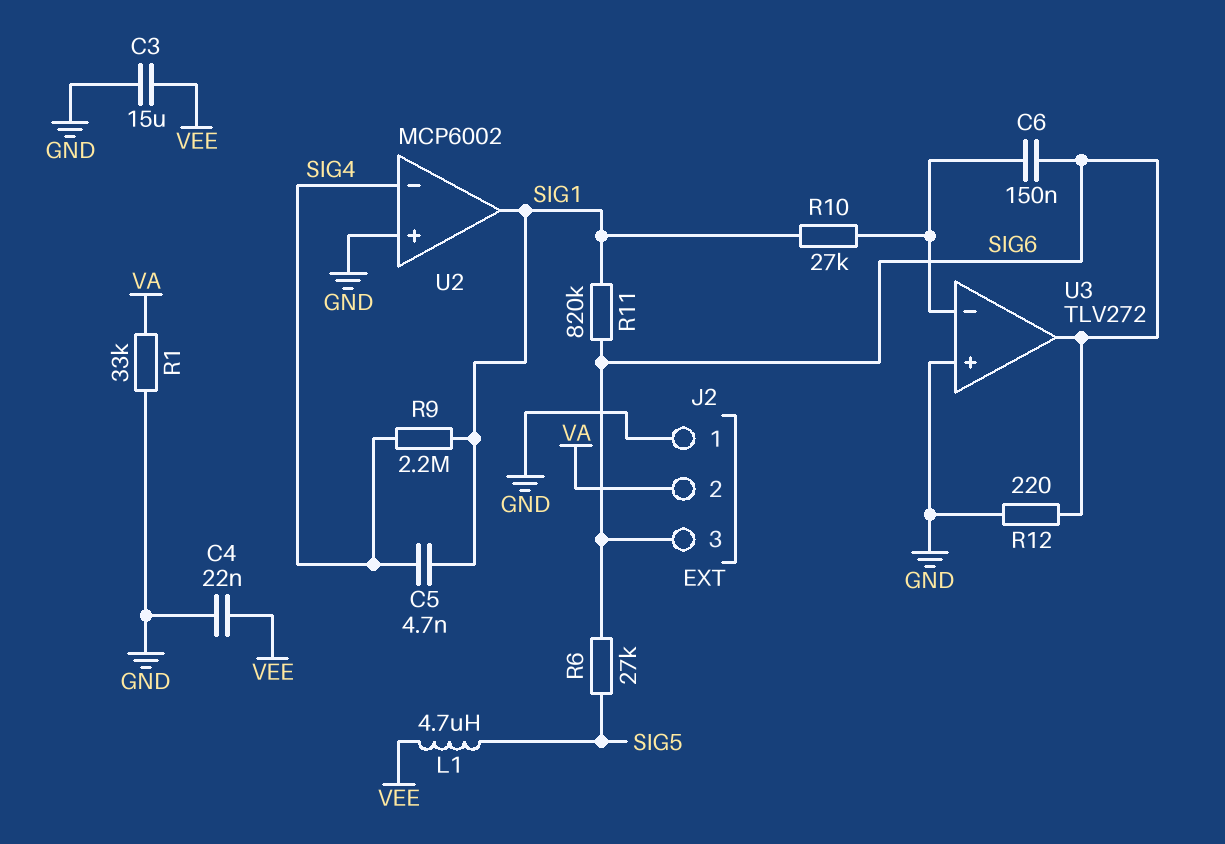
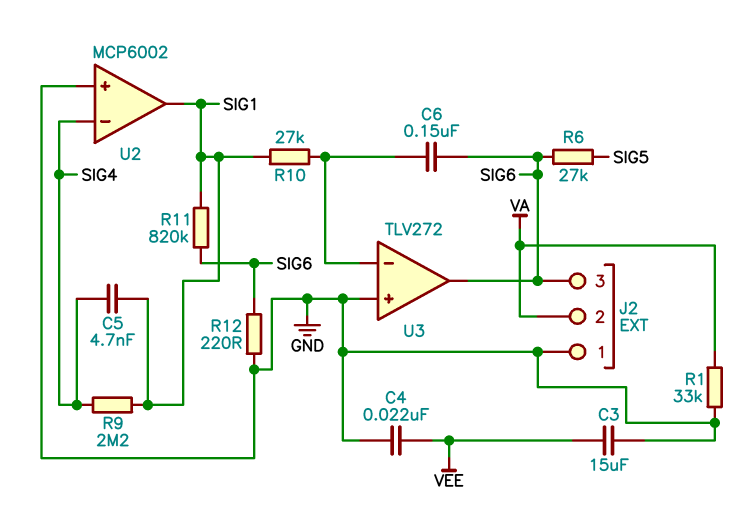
L1: 4.7uH (SIG5, VEE) -> none

